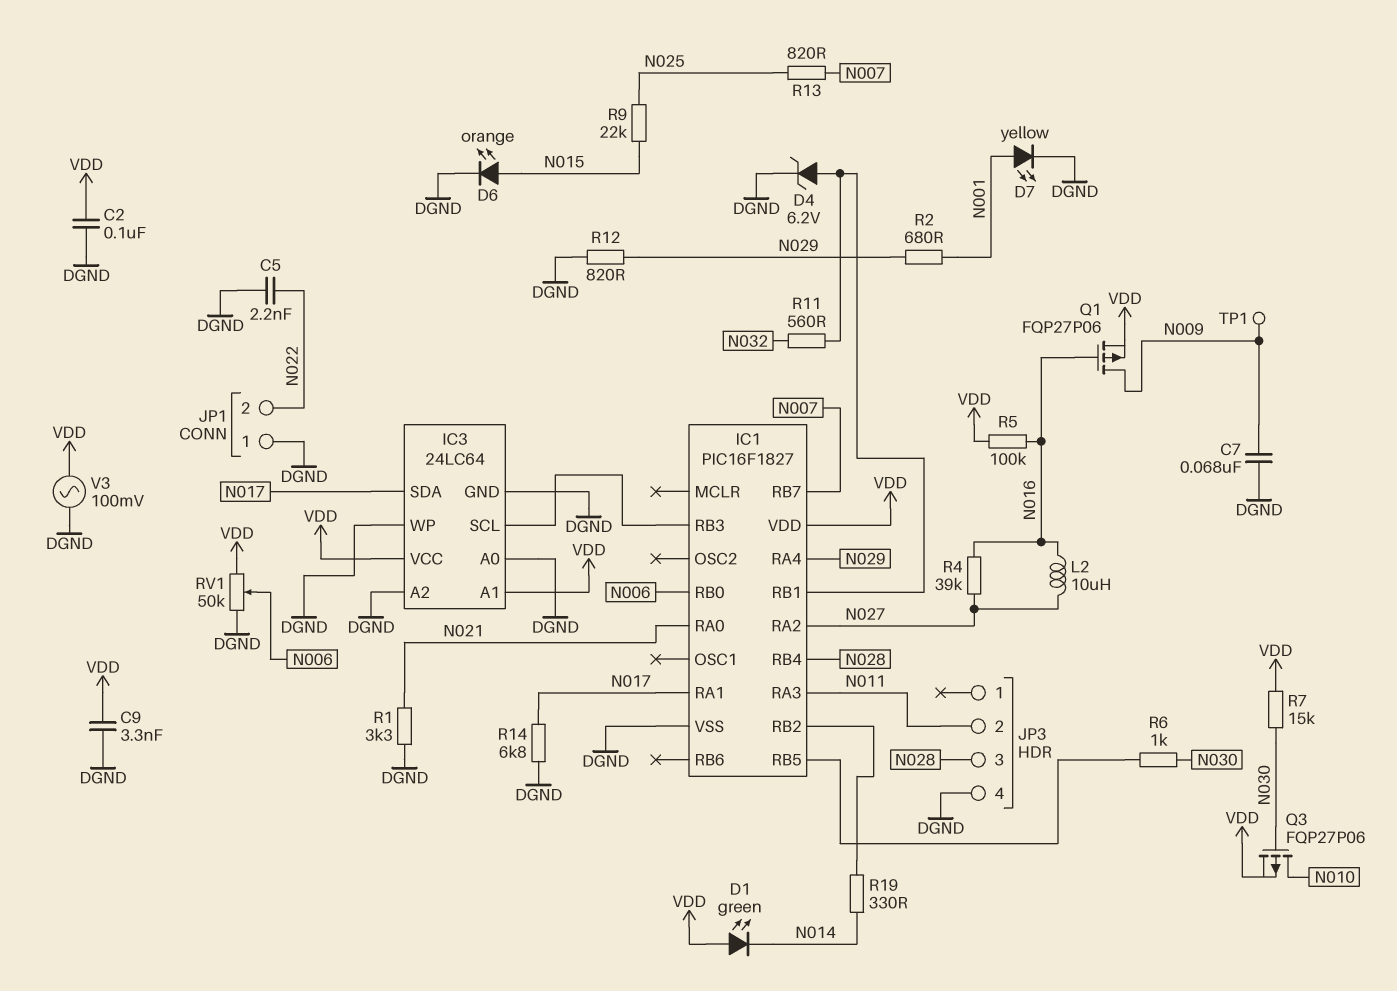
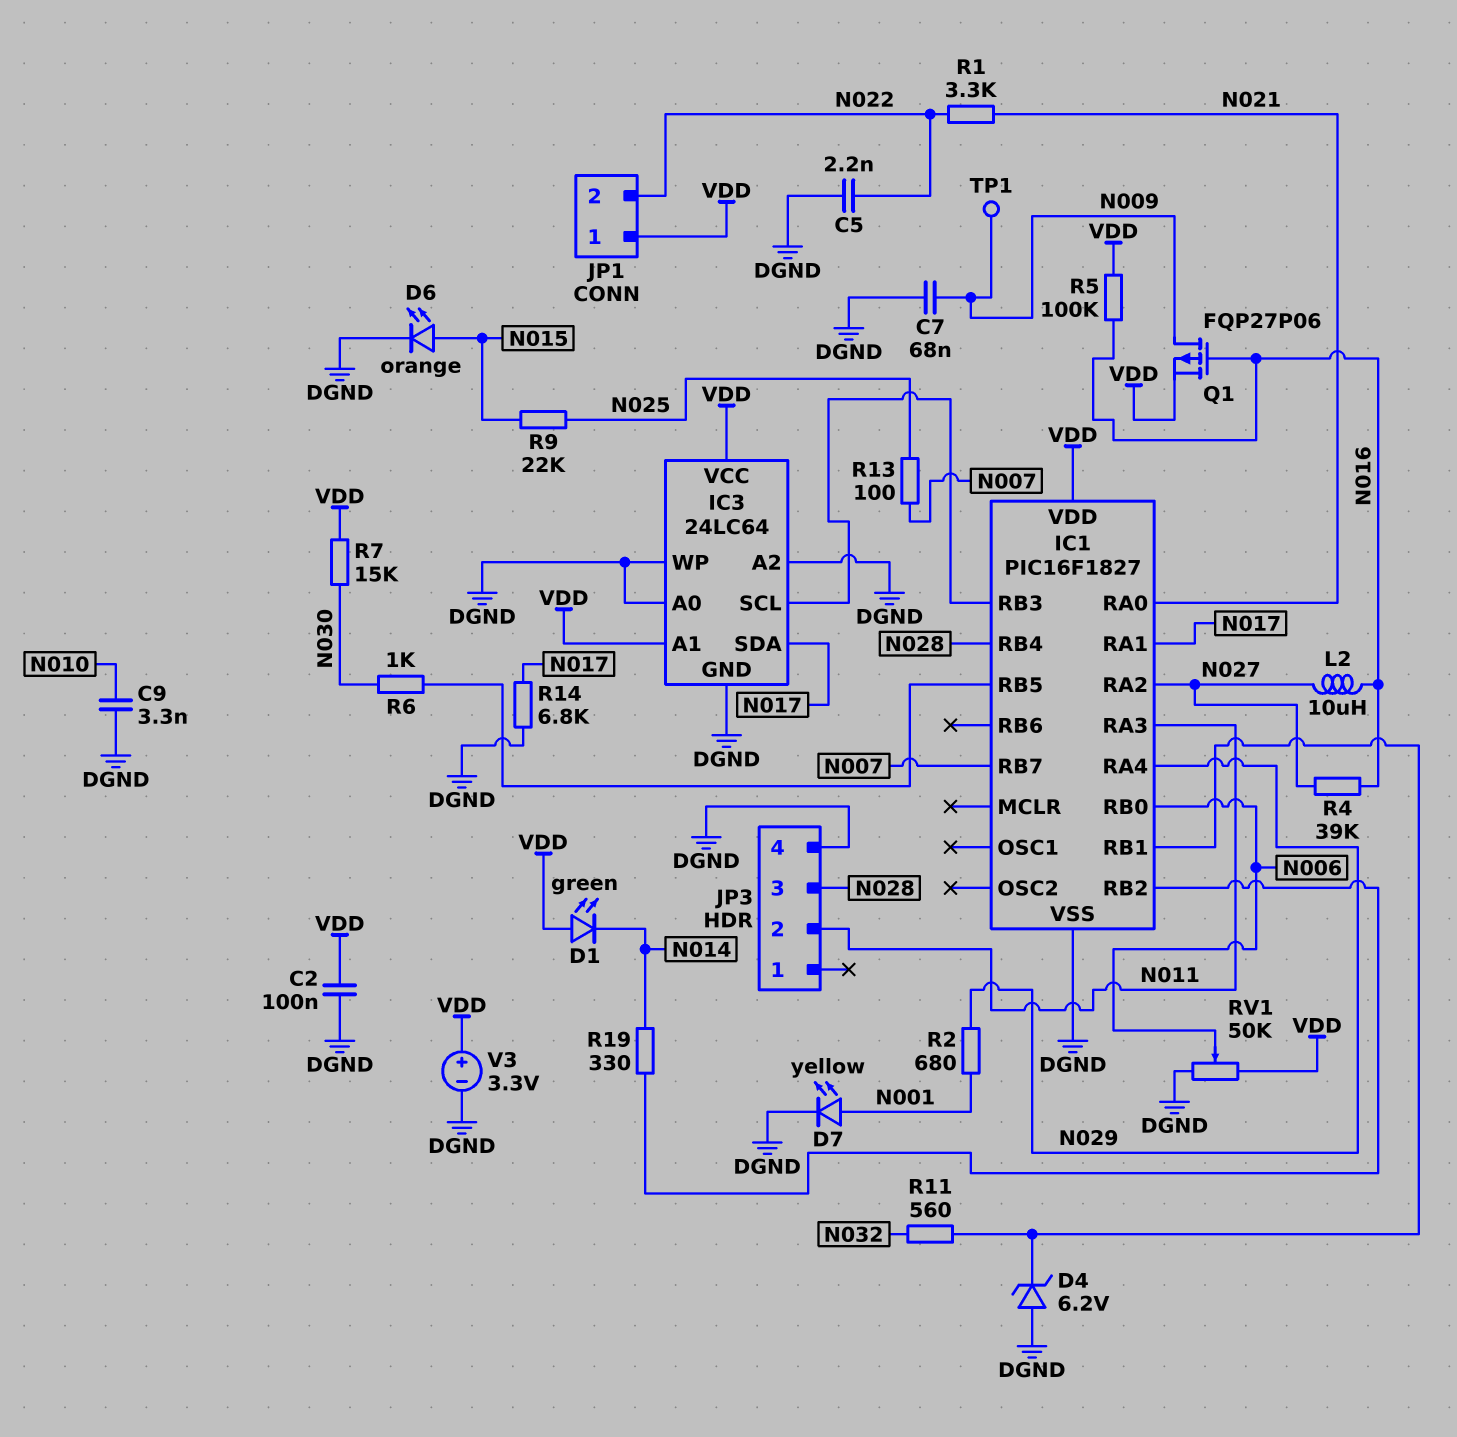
C9: 3.3nF (DGND, VDD) -> 3.3nF (DGND, N010)
D4: zener 6.2V (A IC1/RB1, K DGND) -> zener 6.2V (A DGND, K IC1/RB1)
JP1 pin 1: DGND -> VDD
Q3: PMOS FQP27P06 (G N030, D N010, S VDD) -> none
R1: 3.3k (DGND, N021) -> 3.3k (N021, N022)
R12: 820 (DGND, N029) -> none
R13: 820 (N007, N025) -> 100 (N007, N025)
V3: AC 100mV (DGND, VDD) -> 3.3V (plus VDD, minus DGND)

